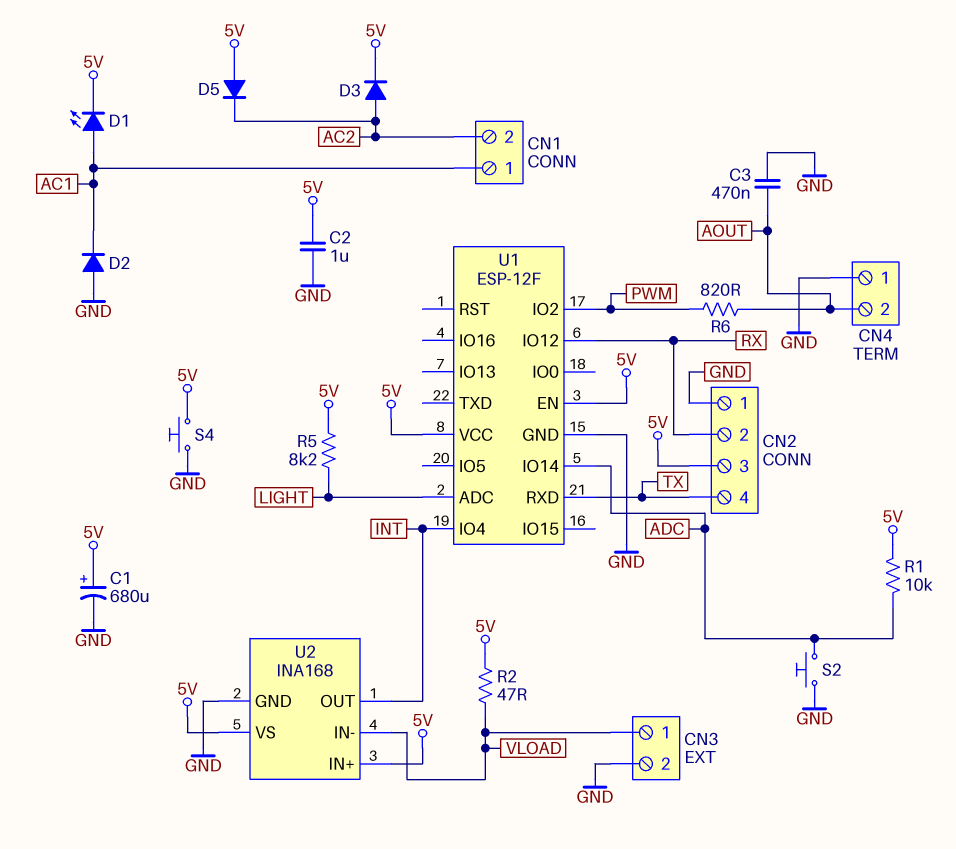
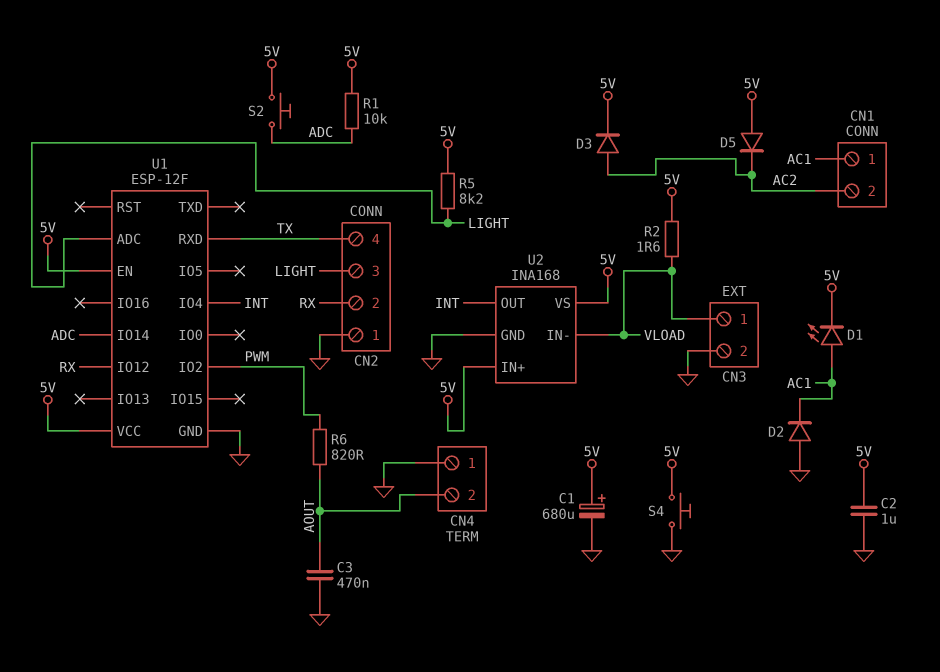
CN2 pin 3: 5V -> LIGHT
R2: 47 (5V, VLOAD) -> 1.6 (5V, VLOAD)
S2: button (ADC, GND) -> button (5V, ADC)

